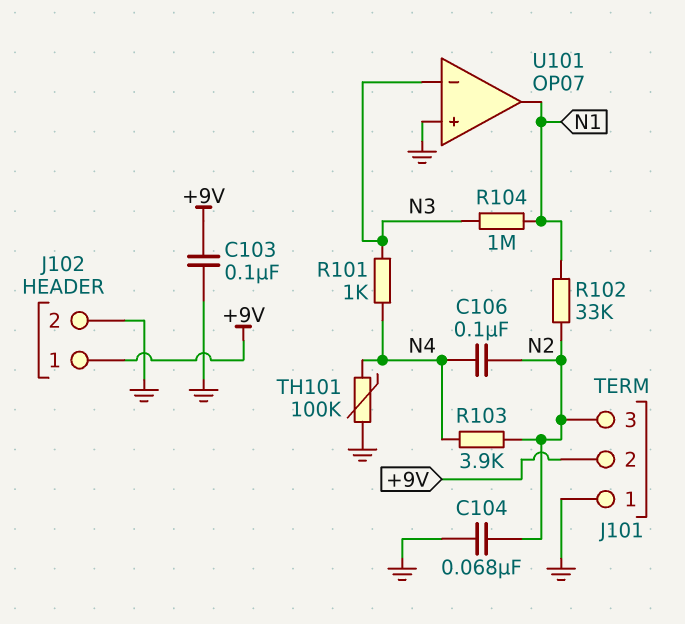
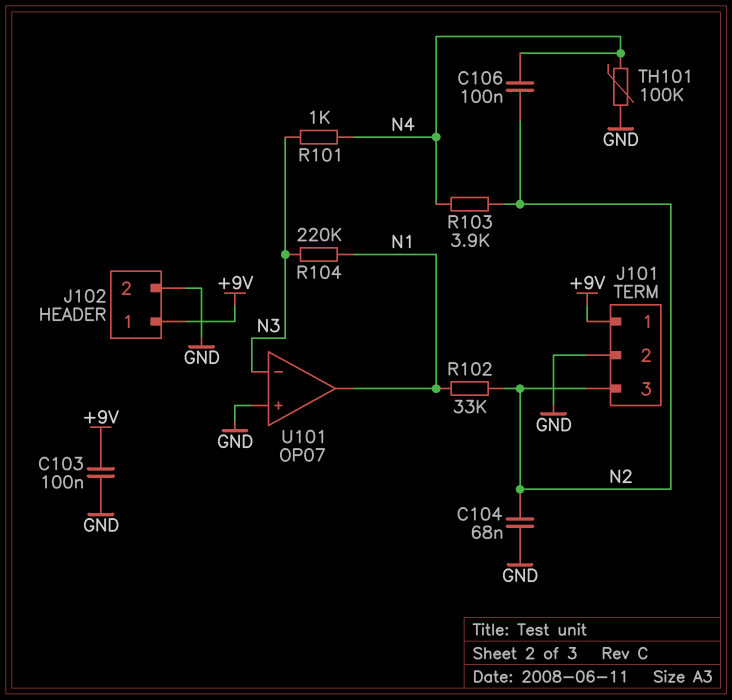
J101 pin 1: GND -> +9V
J101 pin 2: +9V -> GND
R104: 1M (N1, N3) -> 220k (N1, N3)

